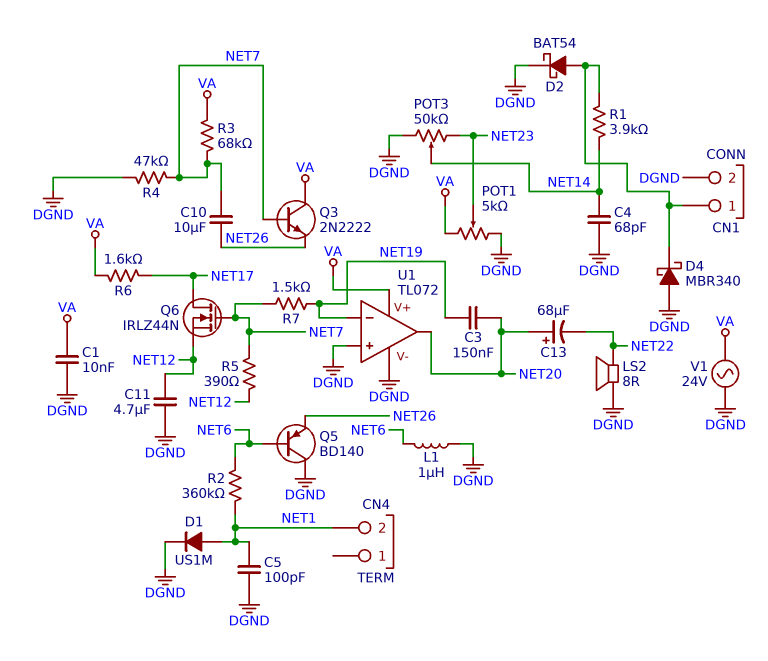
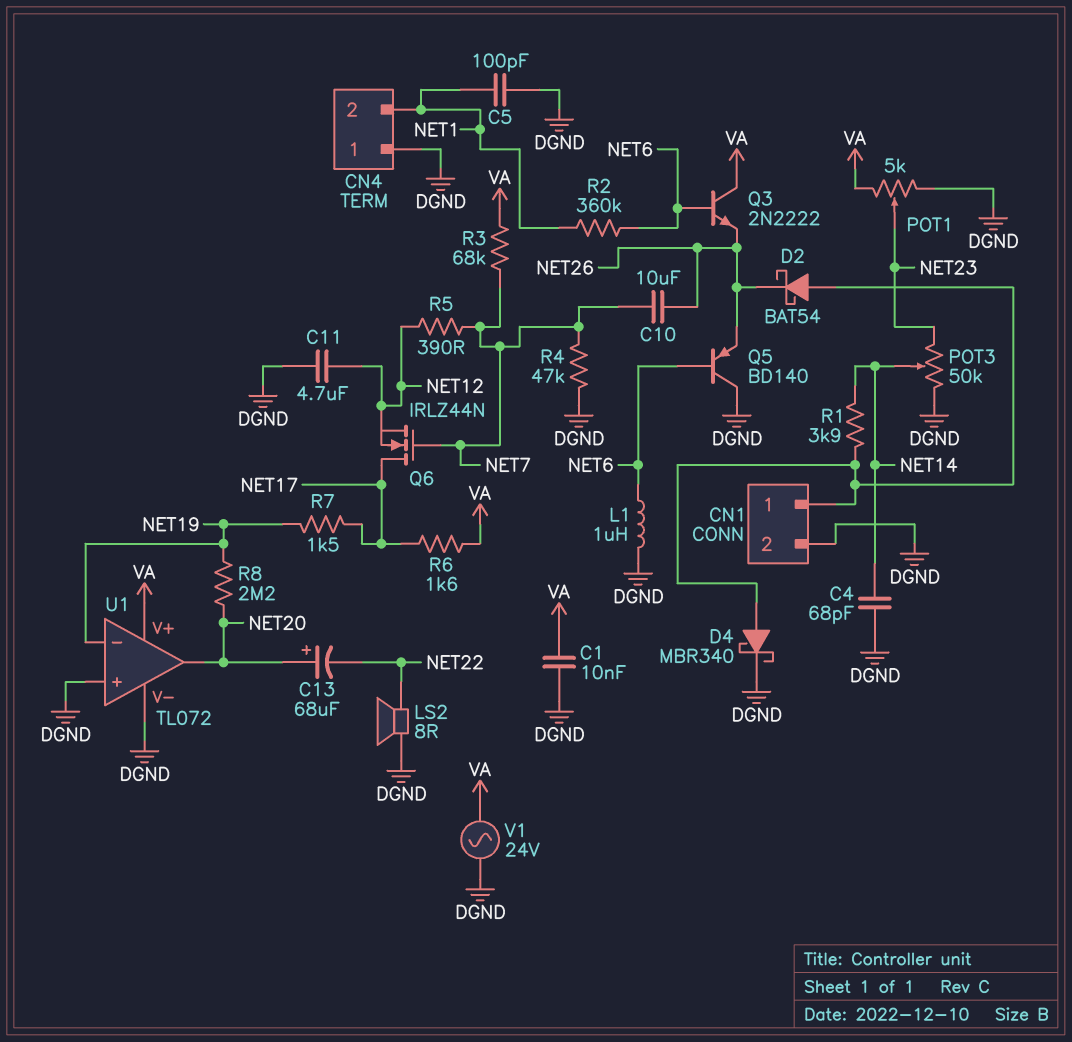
C3: 150nF (NET19, NET20) -> none
CN4 pin 1: none -> DGND
D1: diode US1M (A NET1, K DGND) -> none
D2: schottky BAT54 (A CN1/1, K DGND) -> schottky BAT54 (A CN1/1, K NET26)
D4: schottky MBR340 (A DGND, K CN1/1) -> schottky MBR340 (A CN1/1, K DGND)
Q3: NPN 2N2222 (B NET7, C VA, E NET26) -> NPN 2N2222 (B NET6, C VA, E NET26)
R7: 1.5k (NET7, NET19) -> 1.5k (NET17, NET19)
R8: none -> 2.2M (NET19, NET20)

